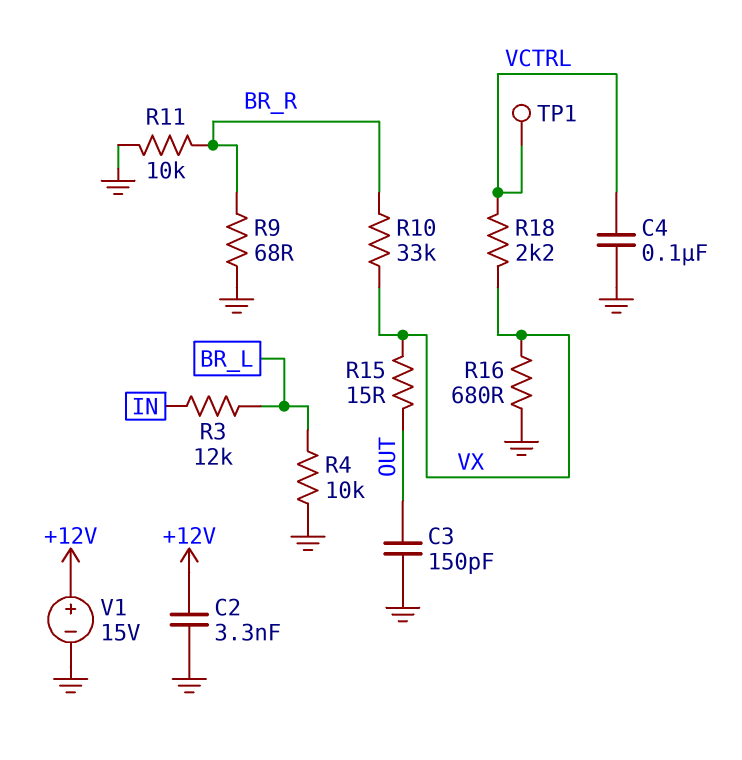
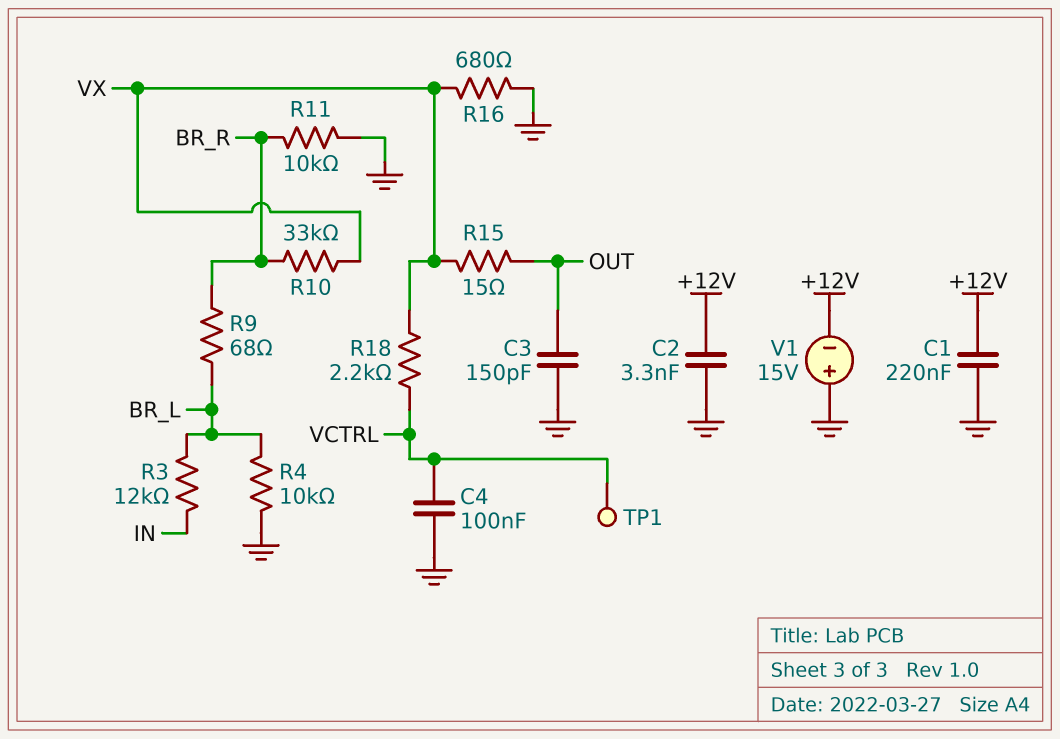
C1: none -> 220nF (+12V, GND)
R9: 68 (BR_R, GND) -> 68 (BR_L, BR_R)
V1: 15V (plus +12V, minus GND) -> 15V (plus GND, minus +12V)

